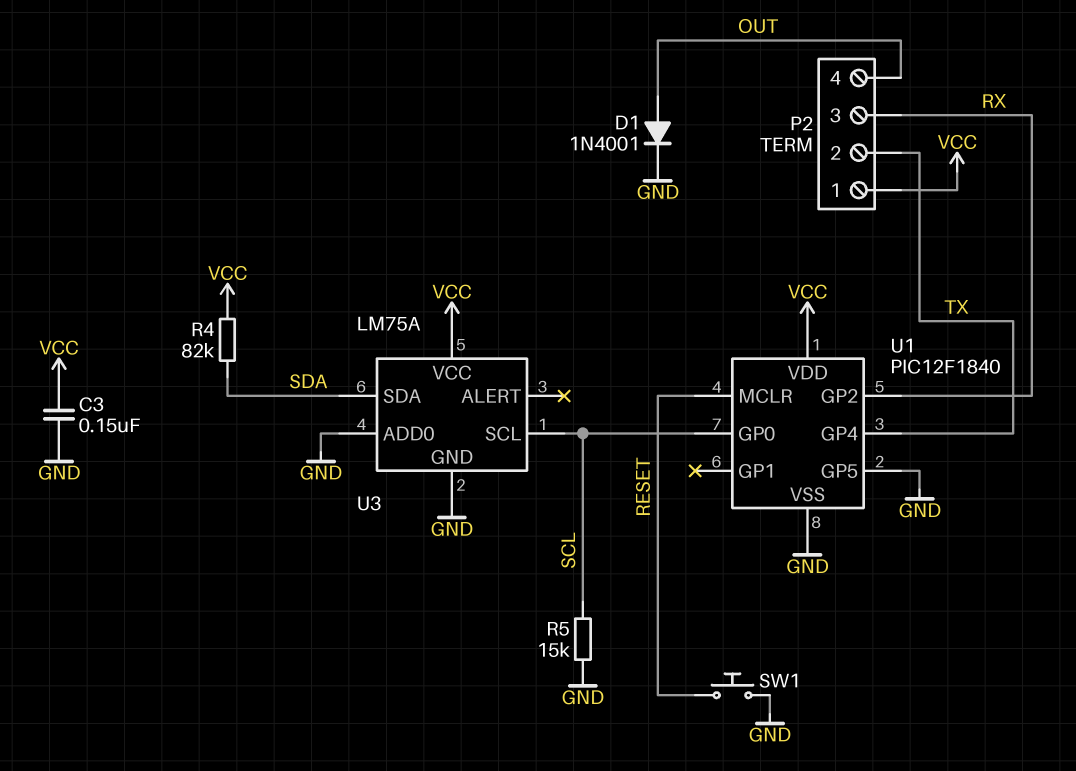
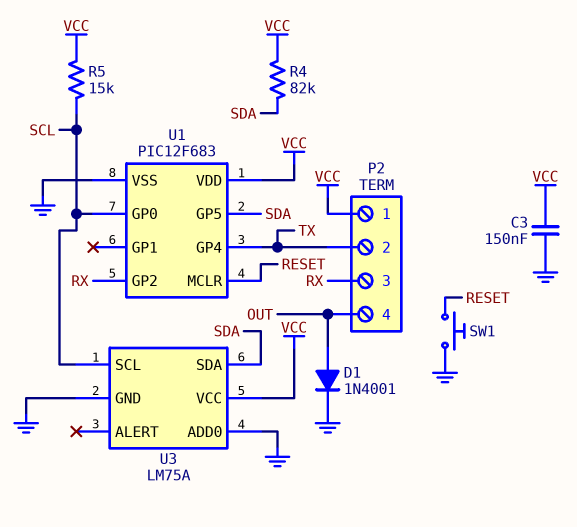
R5: 15k (GND, SCL) -> 15k (SCL, VCC)
U1: PIC12F1840 -> PIC12F683
U1 pin GP5: GND -> SDA

